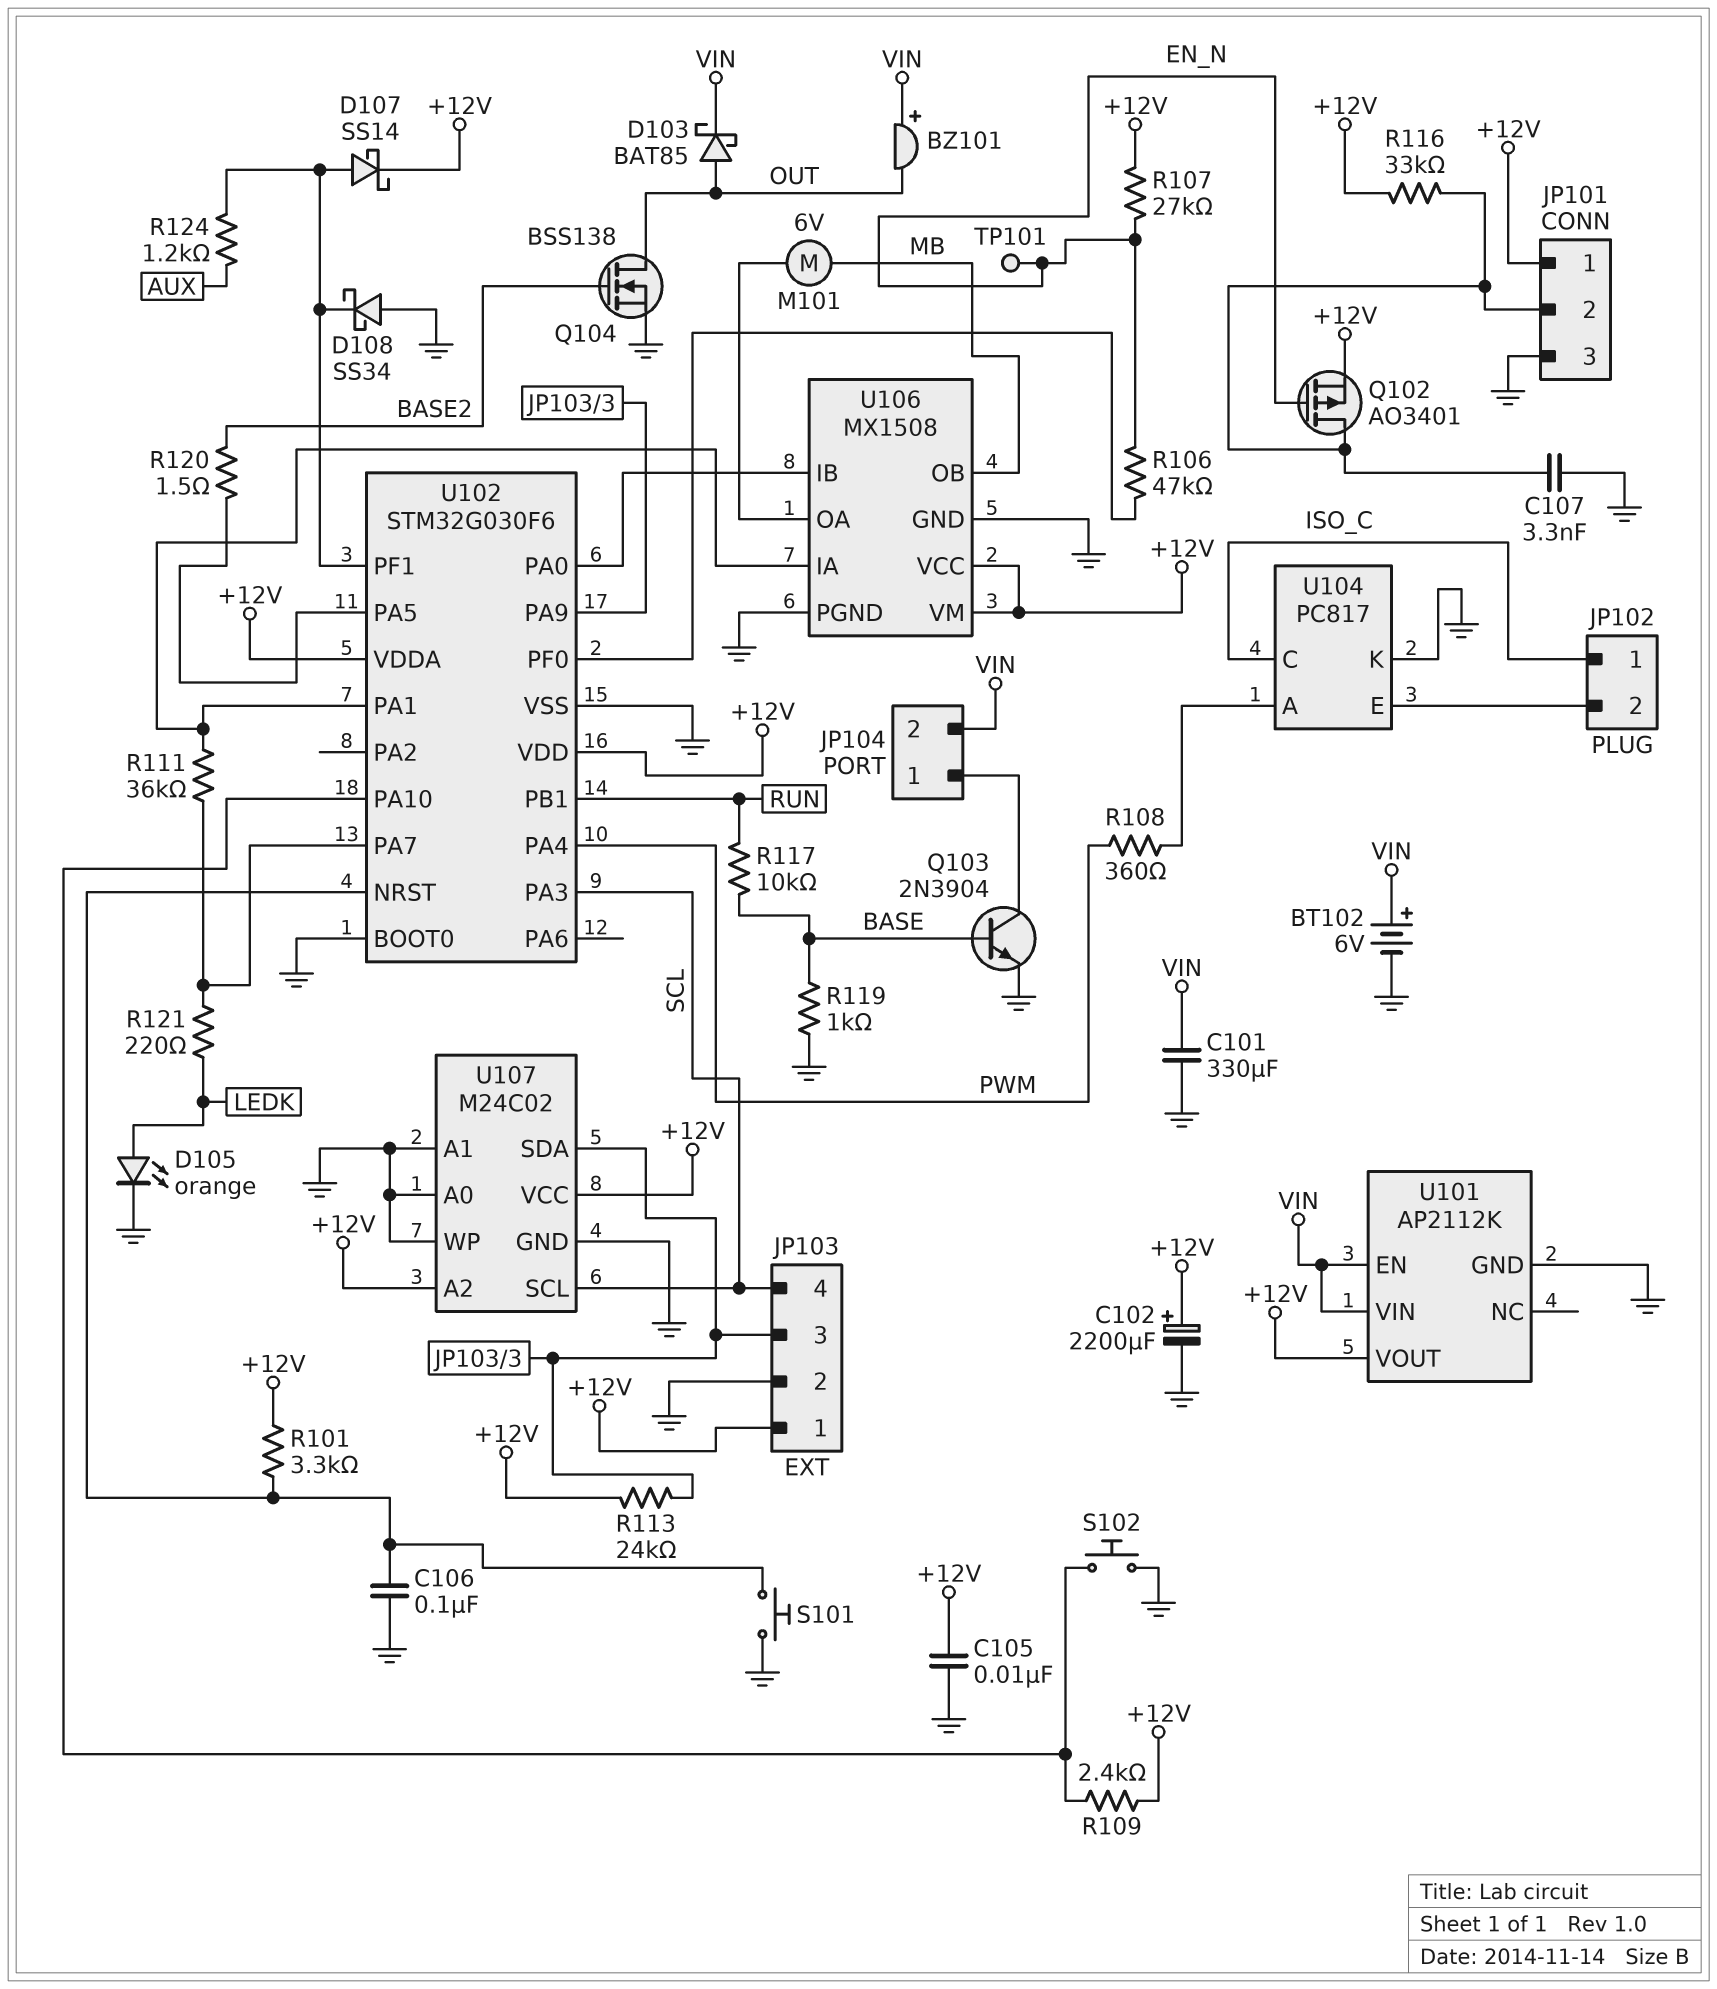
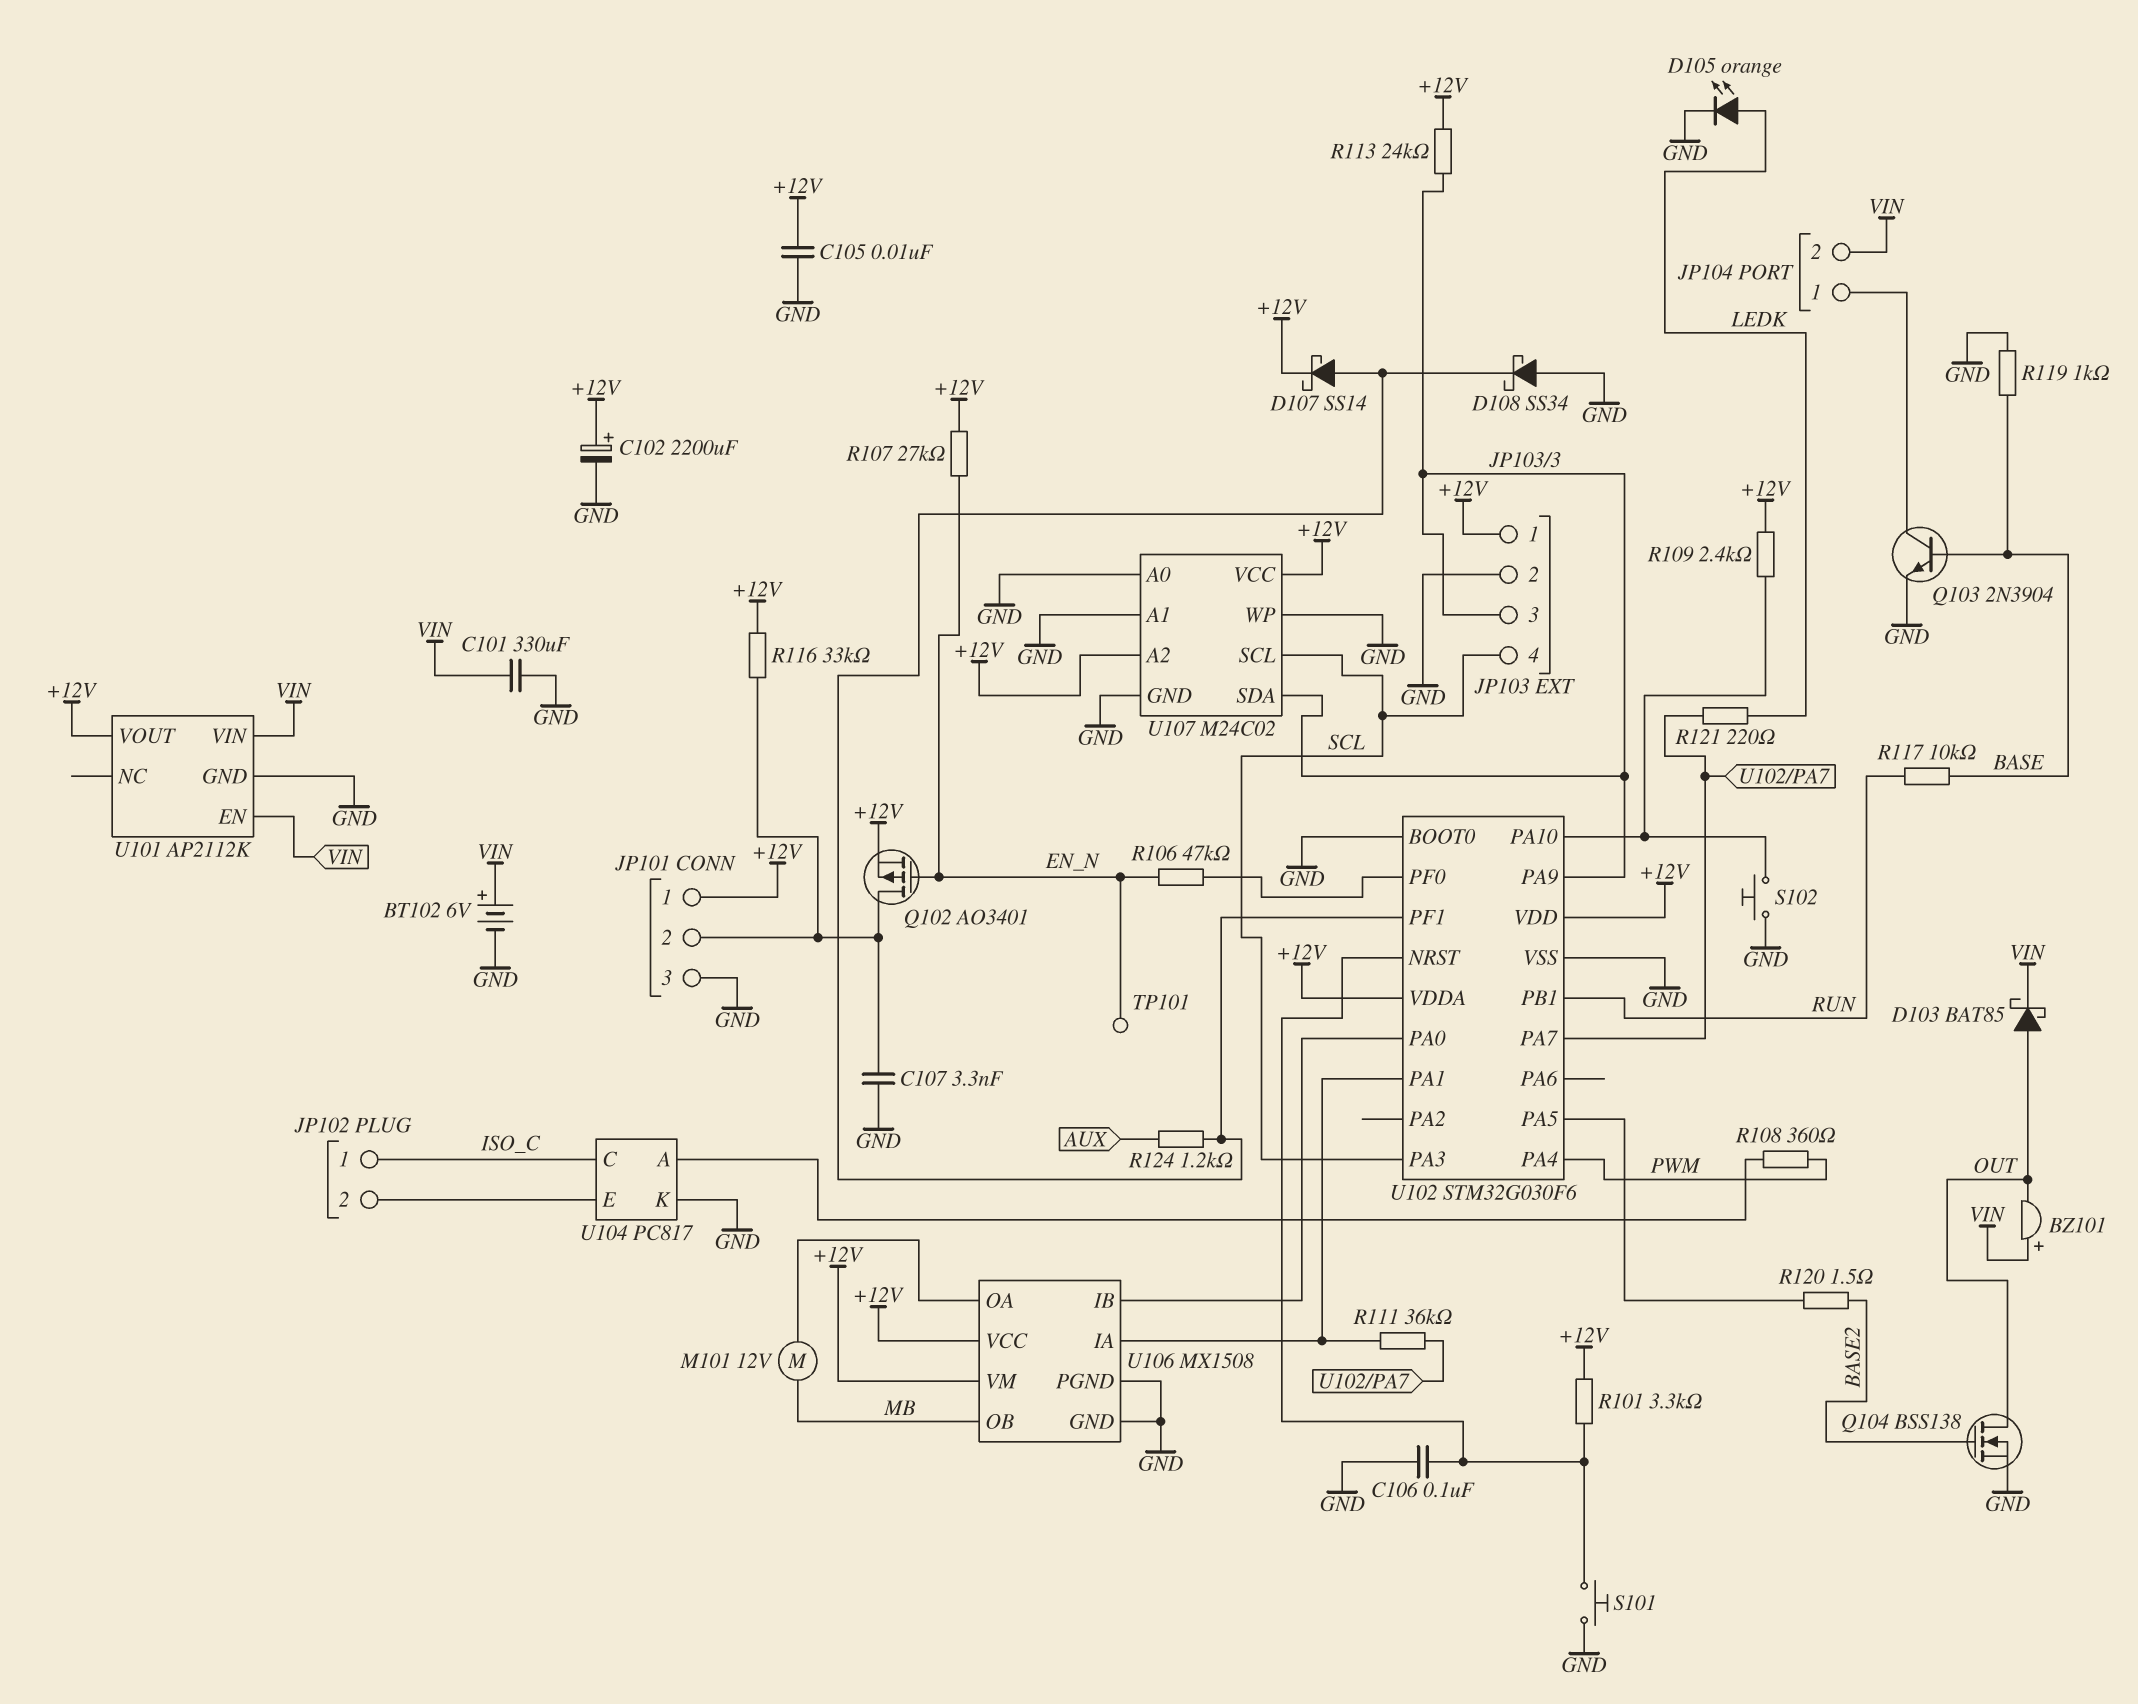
M101: motor 6V (MB, U106/OA) -> motor 12V (MB, U106/OA)

